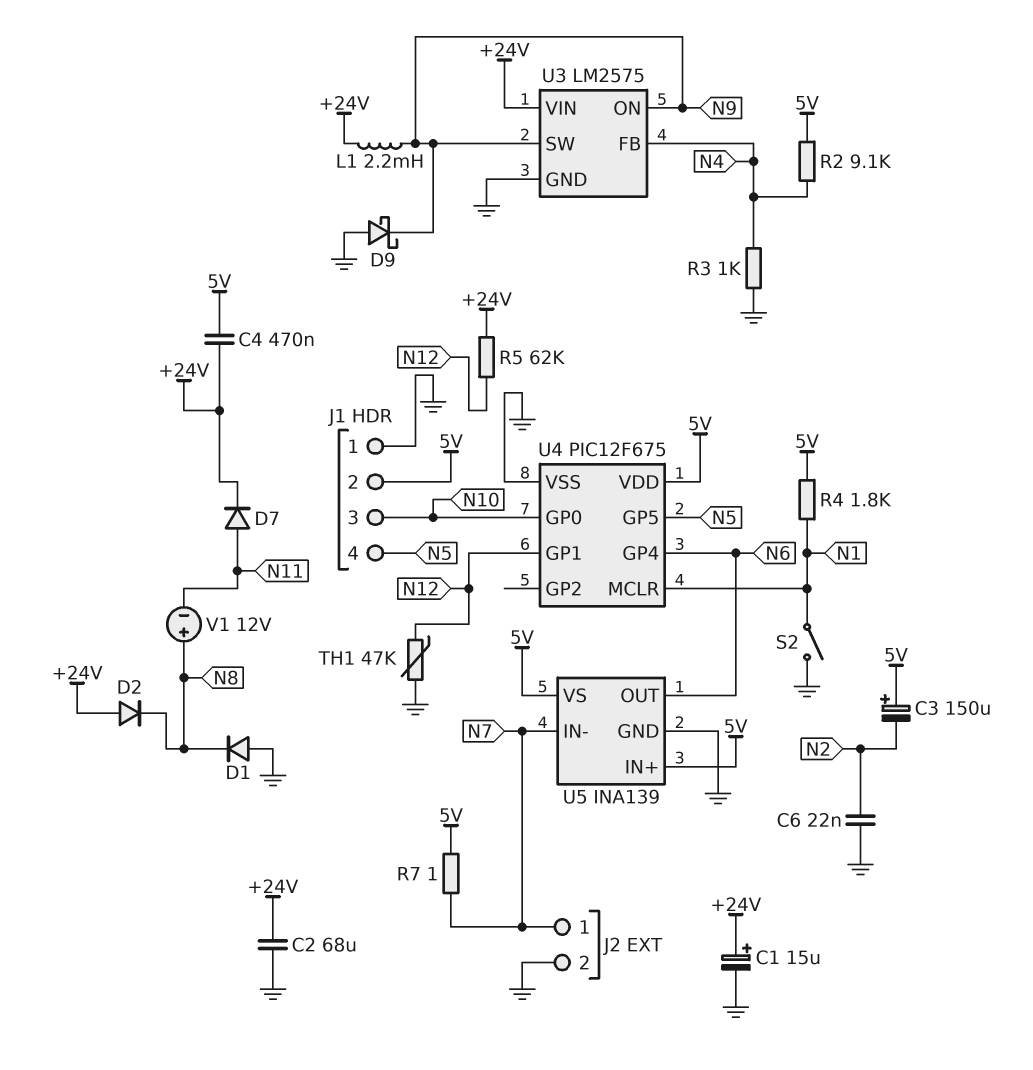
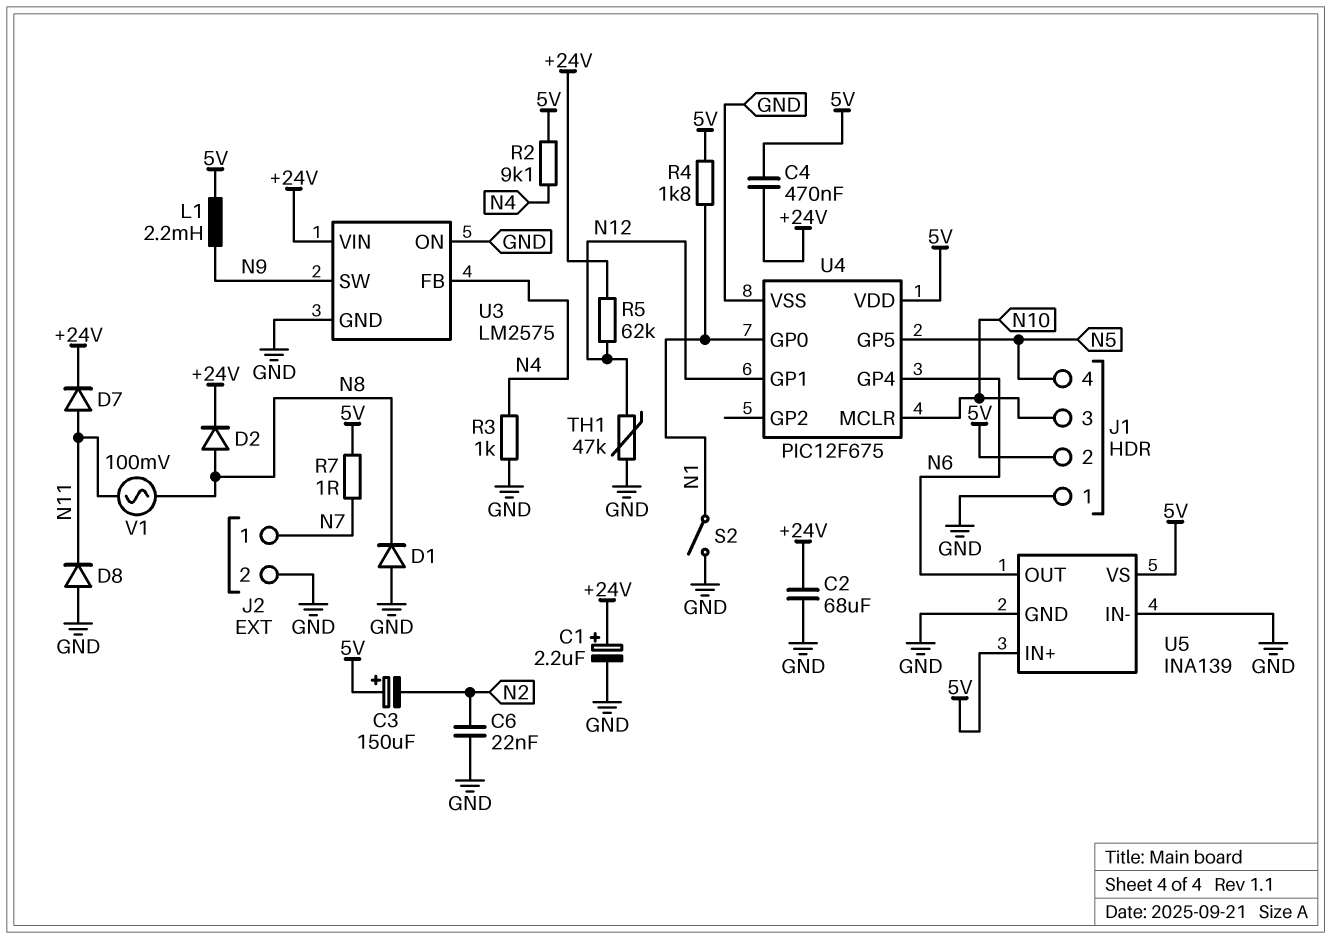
C1: 15uF (plus +24V, minus GND) -> 2.2uF (plus +24V, minus GND)
D2: diode (A +24V, K N8) -> diode (A N8, K +24V)
D8: none -> diode (A GND, K N11)
D9: schottky (A GND, K N9) -> none
L1: 2.2mH (+24V, N9) -> 2.2mH (5V, N9)
U3 pin ON: N9 -> GND
U4 pin GP0: N10 -> N1
U4 pin MCLR: N1 -> N10
U5 pin IN-: N7 -> GND
V1: 12V (plus N8, minus N11) -> AC 100mV (N8, N11)

